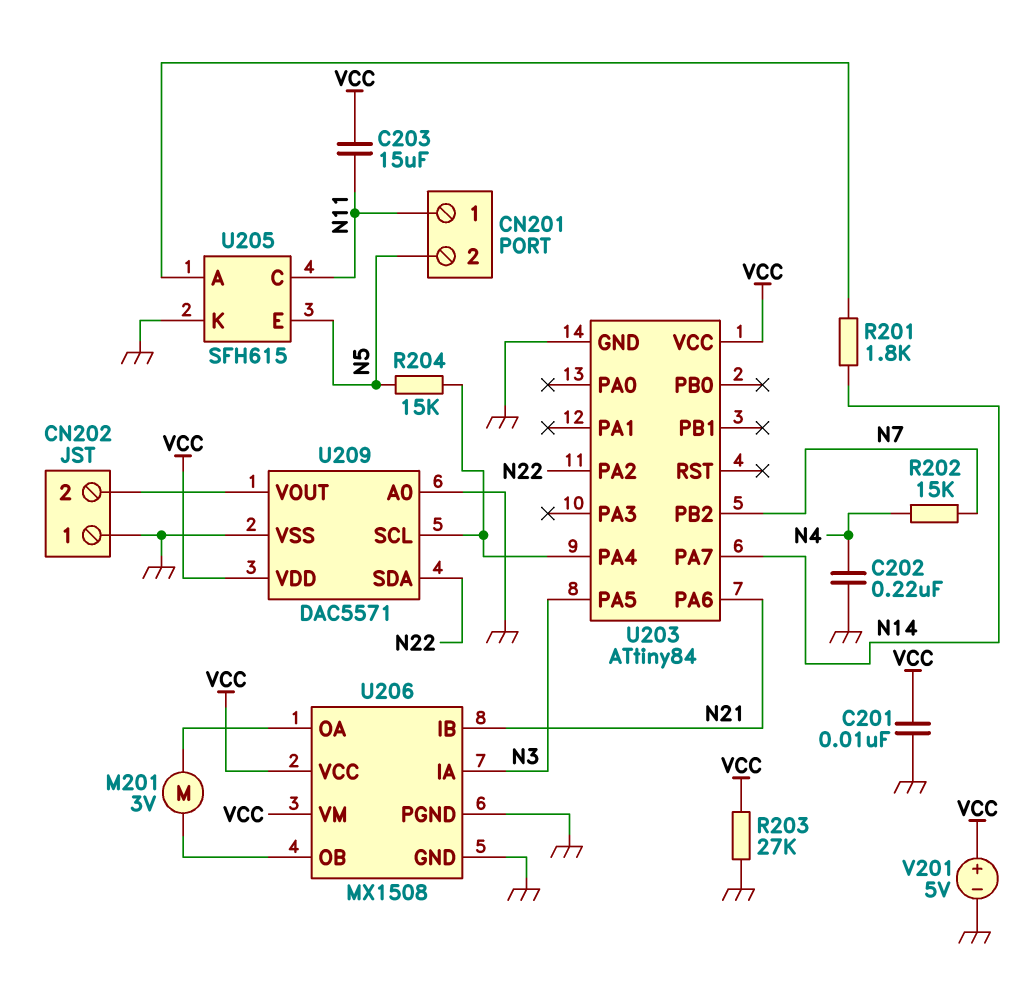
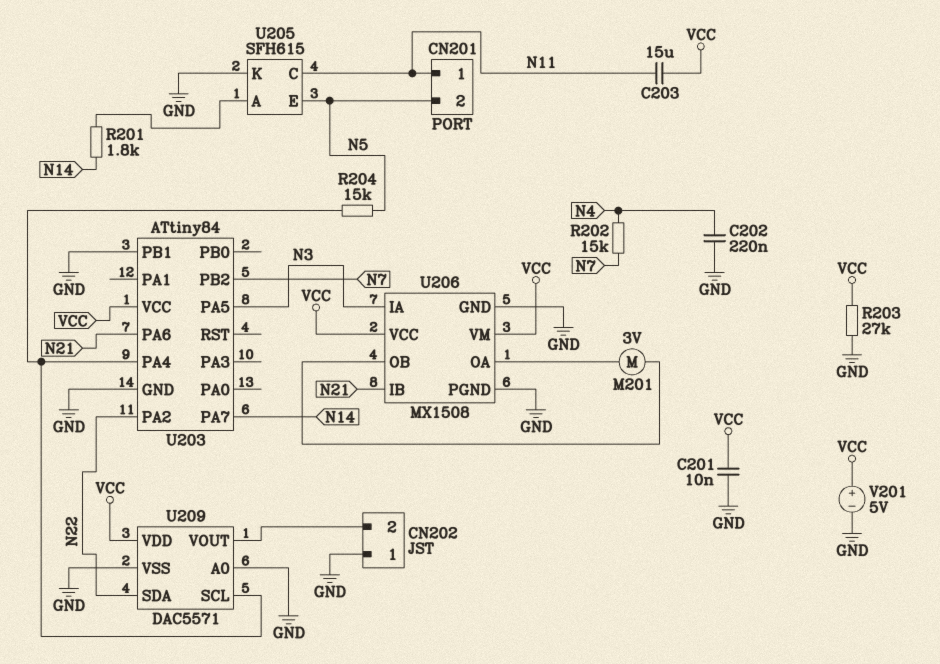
U203 pin PB1: none -> GND

